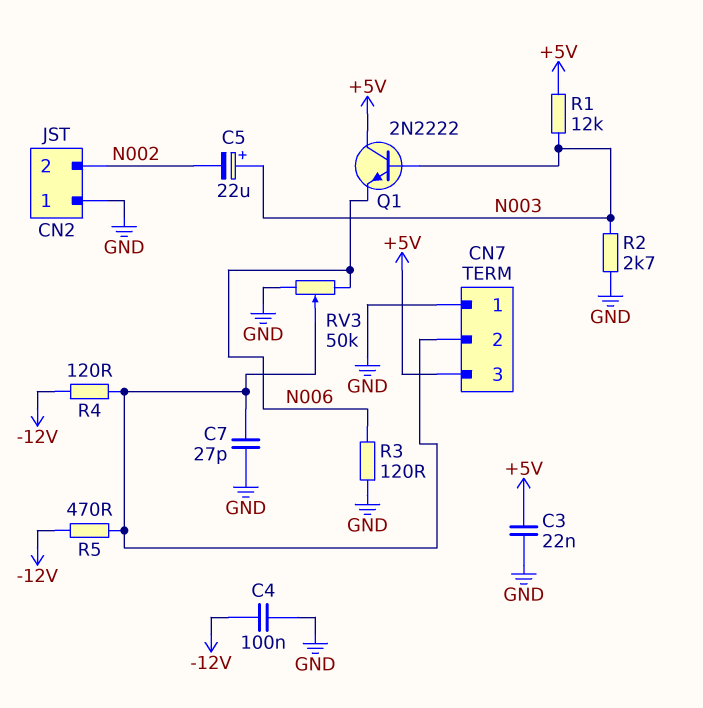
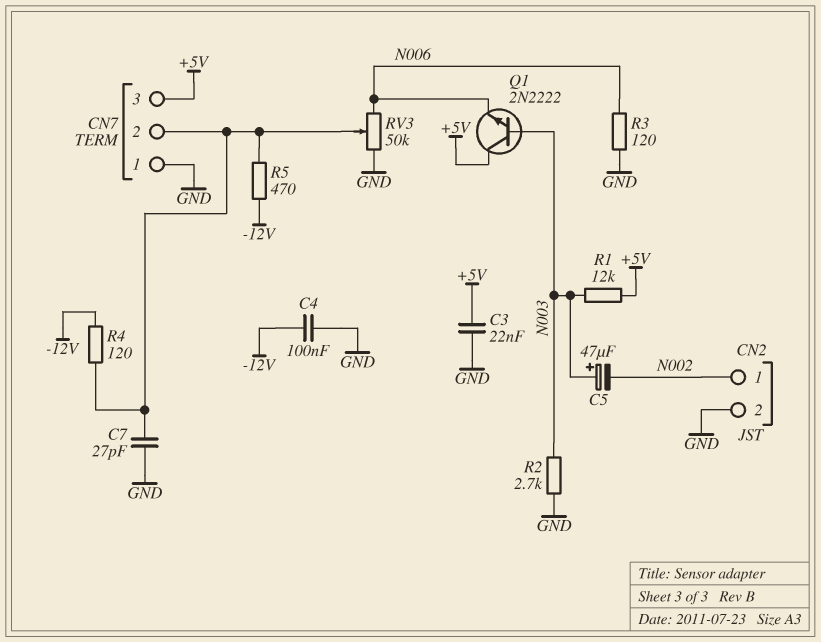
C5: 22uF (plus N003, minus N002) -> 47uF (plus N003, minus N002)
CN2 pin 1: GND -> N002
CN2 pin 2: N002 -> GND

